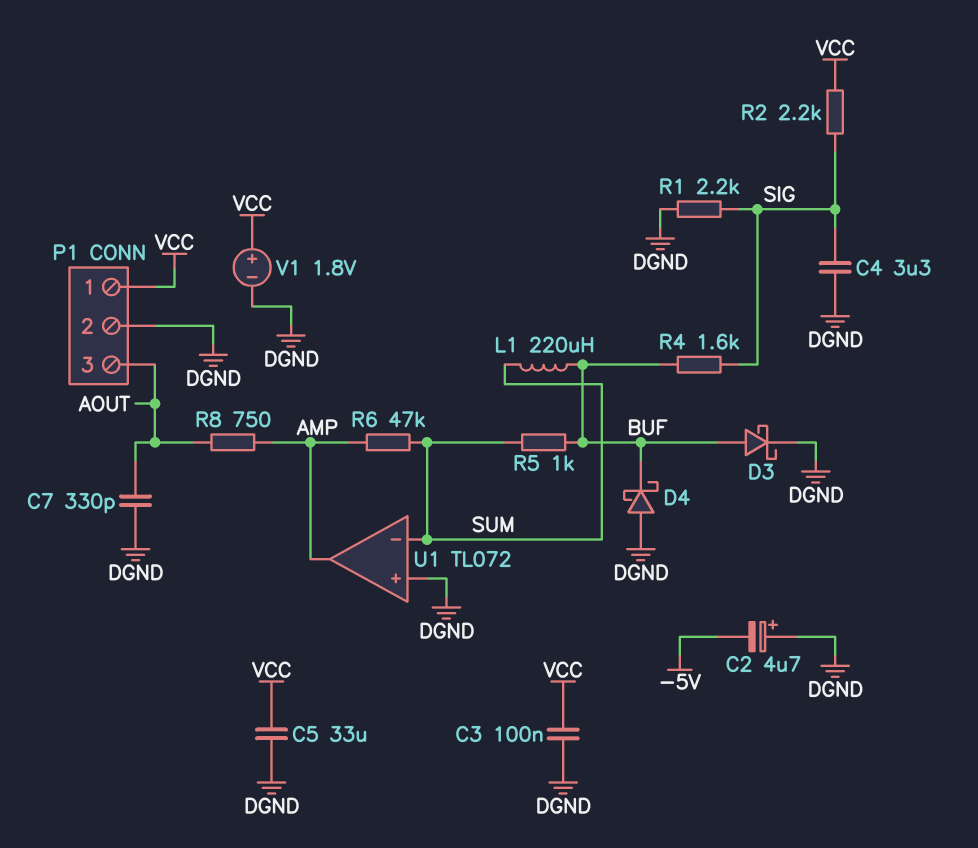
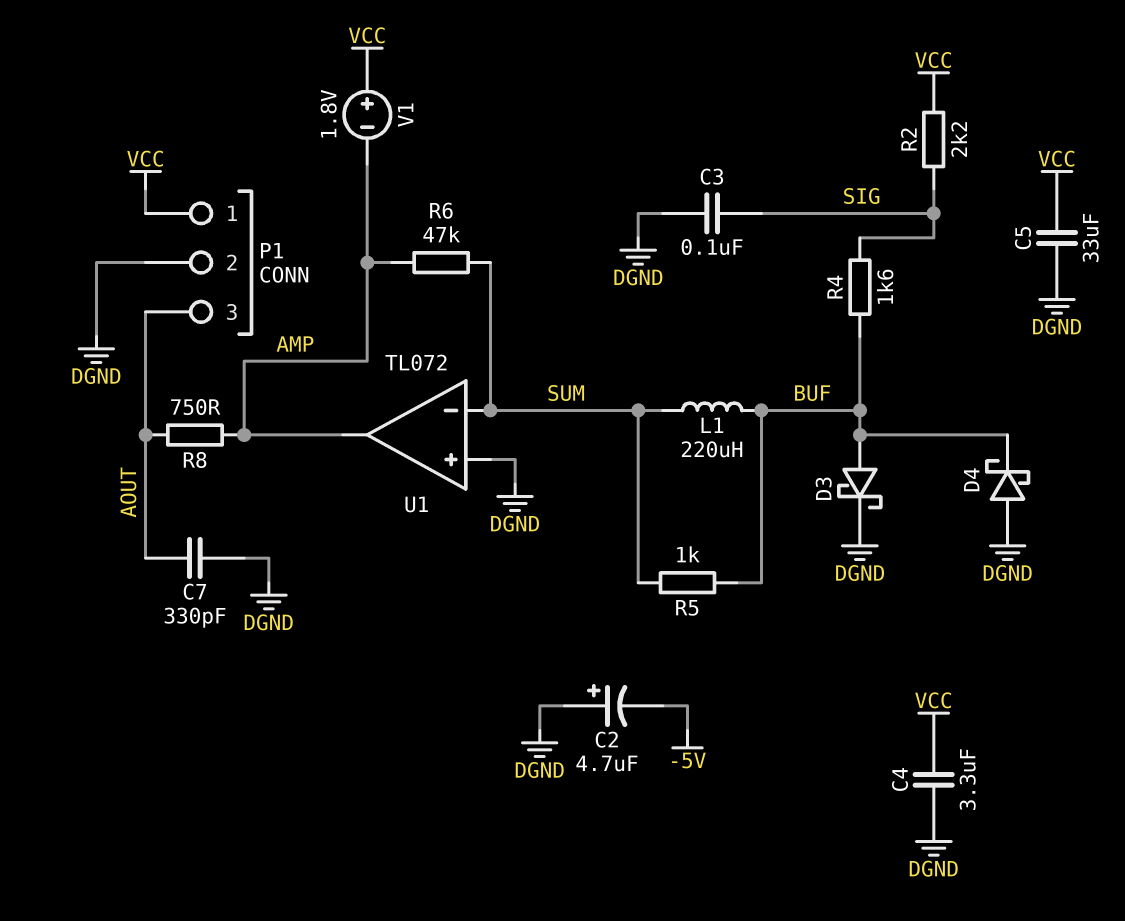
C3: 100nF (DGND, VCC) -> 100nF (DGND, SIG)
C4: 3.3uF (DGND, SIG) -> 3.3uF (DGND, VCC)
R1: 2.2k (DGND, SIG) -> none
V1: 1.8V (plus VCC, minus DGND) -> 1.8V (plus VCC, minus AMP)

